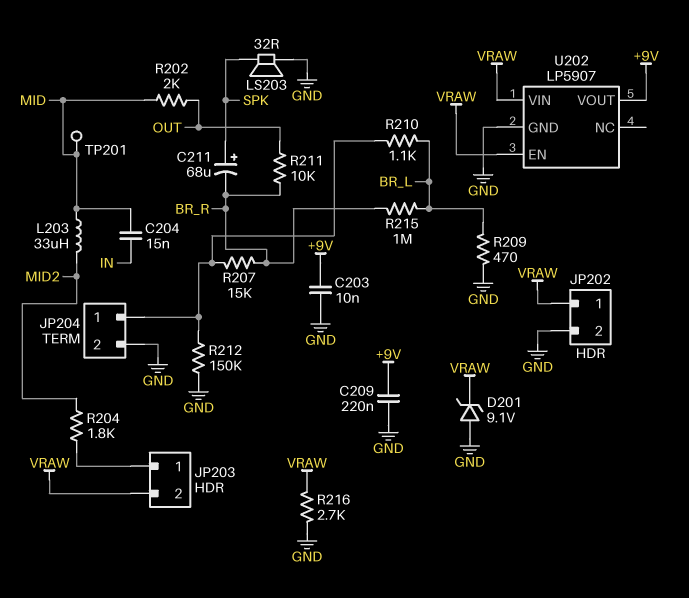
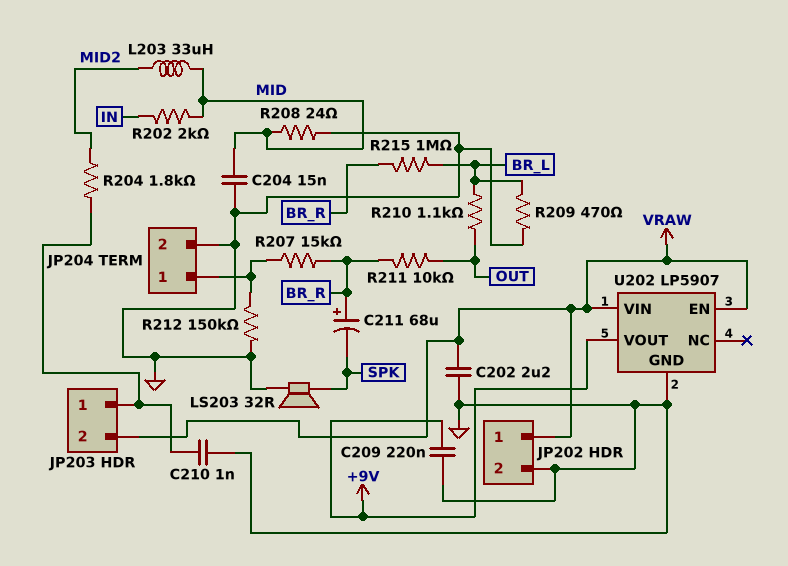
C202: none -> 2.2uF (GND, VRAW)
C203: 10nF (+9V, GND) -> none
C204: 15nF (IN, MID) -> 15nF (GND, MID)
C210: none -> 1nF (GND, JP203/1)
C211: 68uF (plus SPK, minus BR_R) -> 68uF (plus BR_R, minus SPK)
D201: zener 9.1V (A GND, K VRAW) -> none
R202: 2k (MID, OUT) -> 2k (IN, MID)
R208: none -> 24 (GND, MID)
R210: 1.1k (BR_L, JP204/1) -> 1.1k (BR_L, OUT)
R216: 2.7k (GND, VRAW) -> none
TP201: test point (MID) -> none

